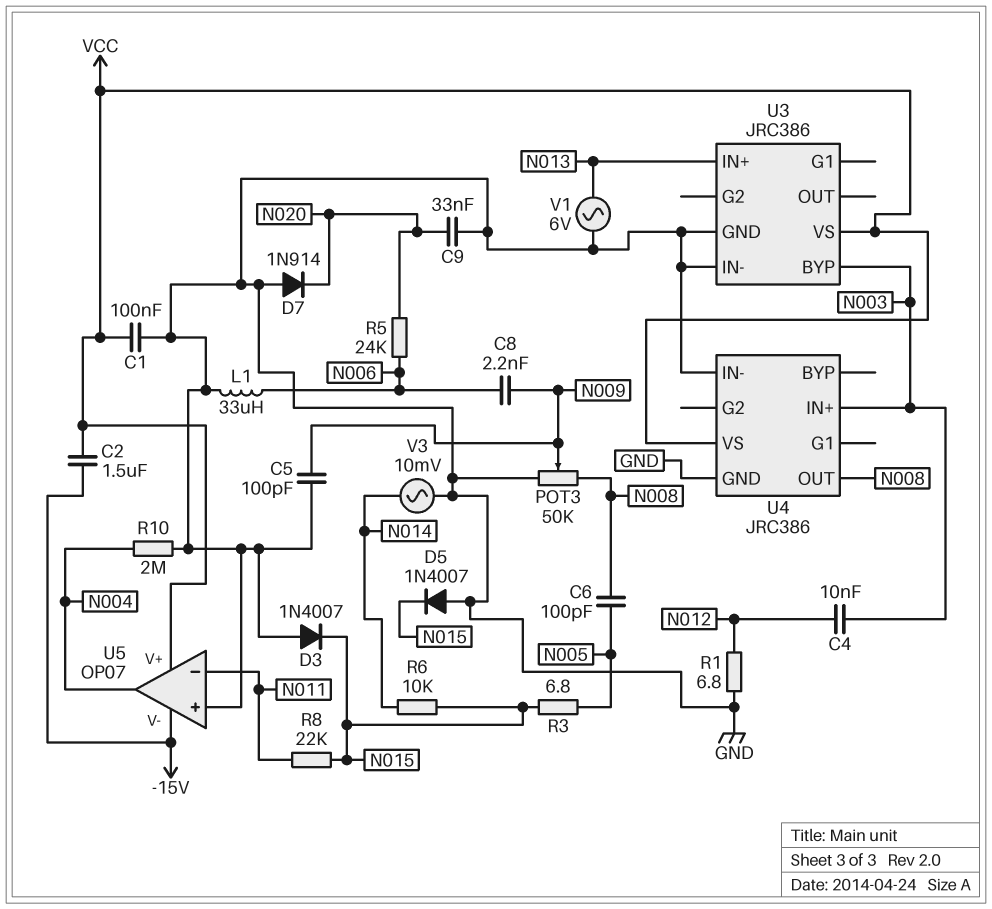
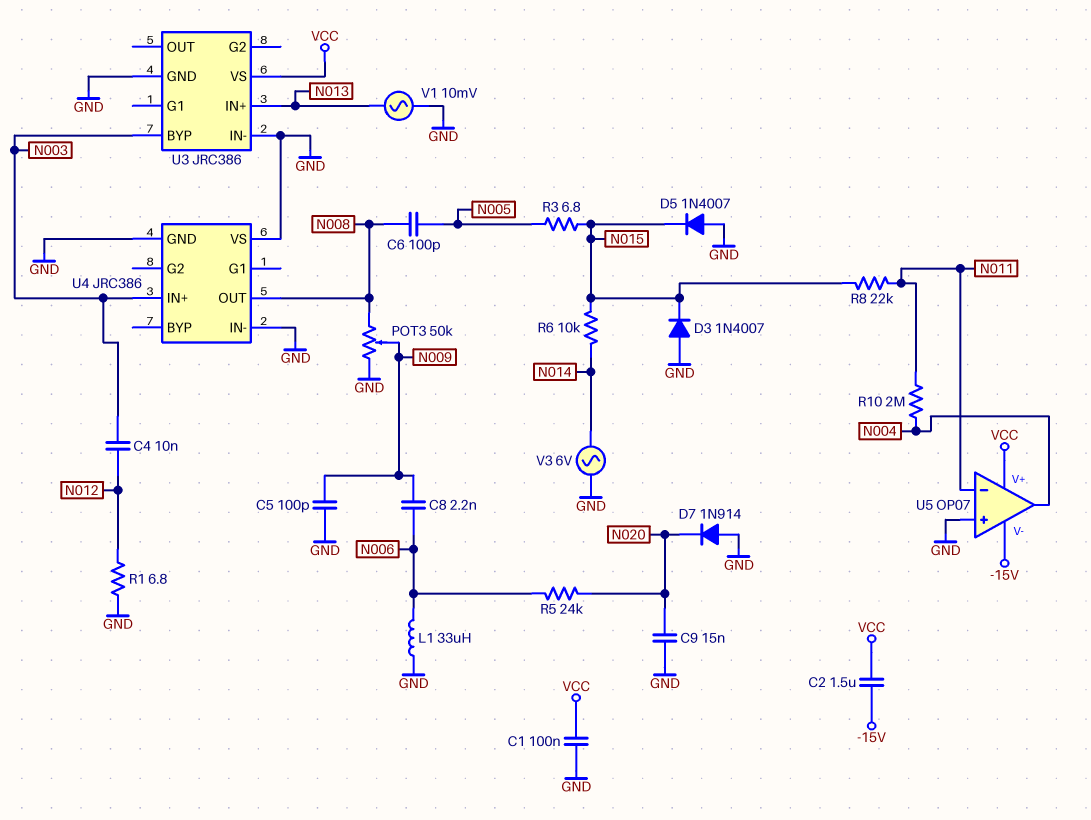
C9: 33nF (GND, N020) -> 15nF (GND, N020)
R10: 2M (GND, N004) -> 2M (N004, N011)
U4 pin VS: VCC -> GND
V1: AC 6V (GND, N013) -> AC 10mV (GND, N013)
V3: AC 10mV (GND, N014) -> AC 6V (GND, N014)

